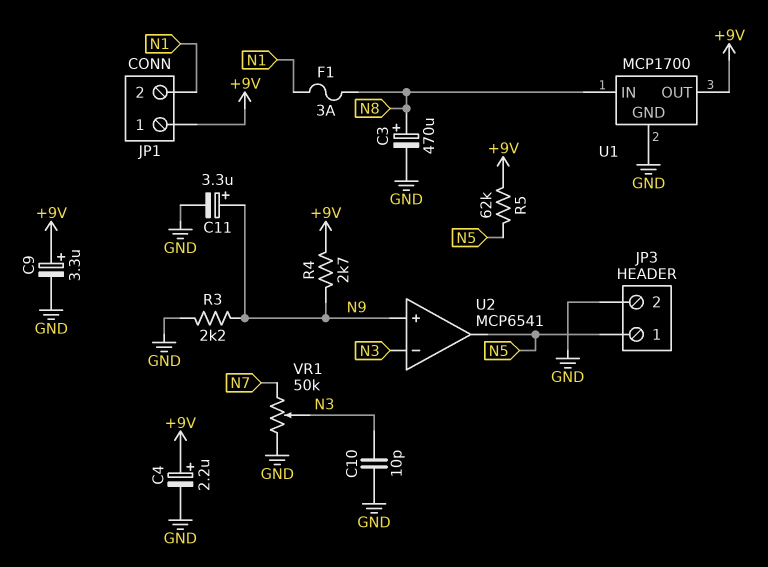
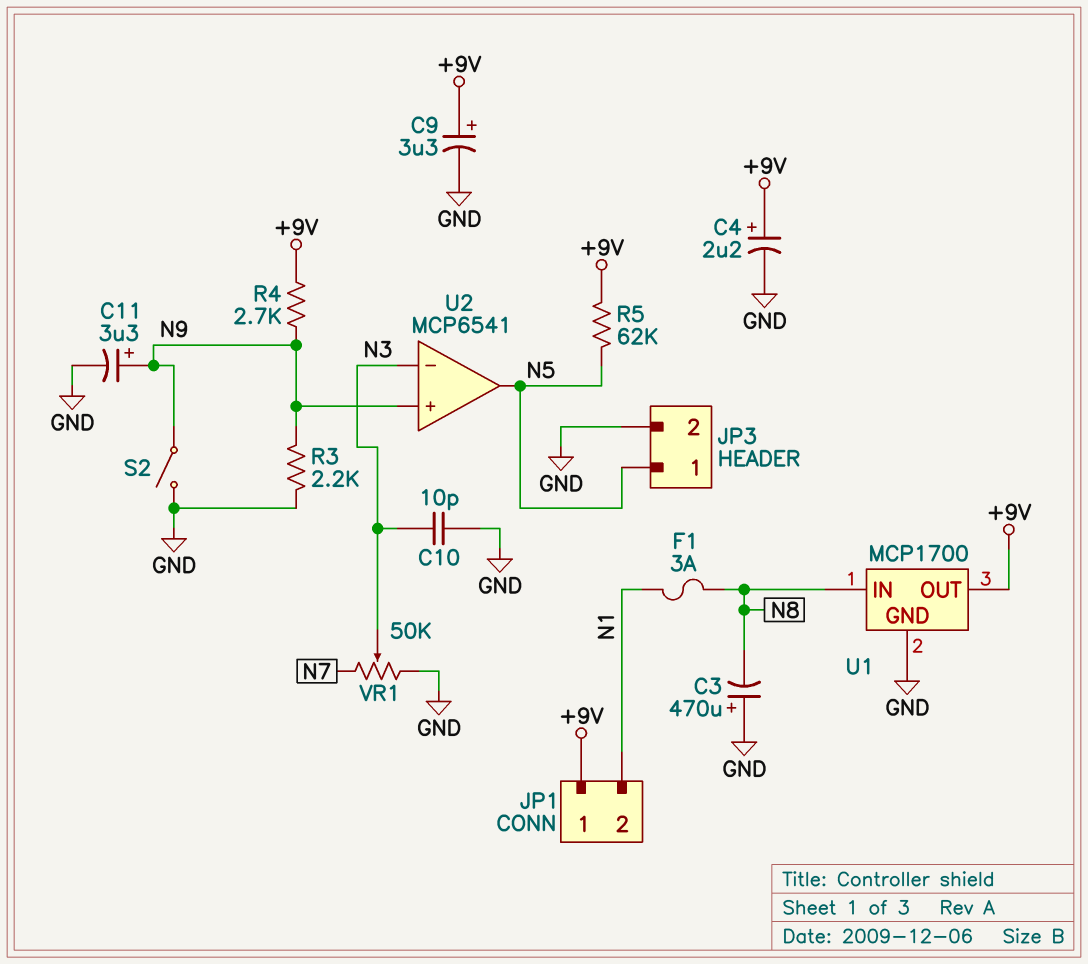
C3: 470uF (plus N8, minus GND) -> 470uF (plus GND, minus N8)
S2: none -> switch (GND, N9)

